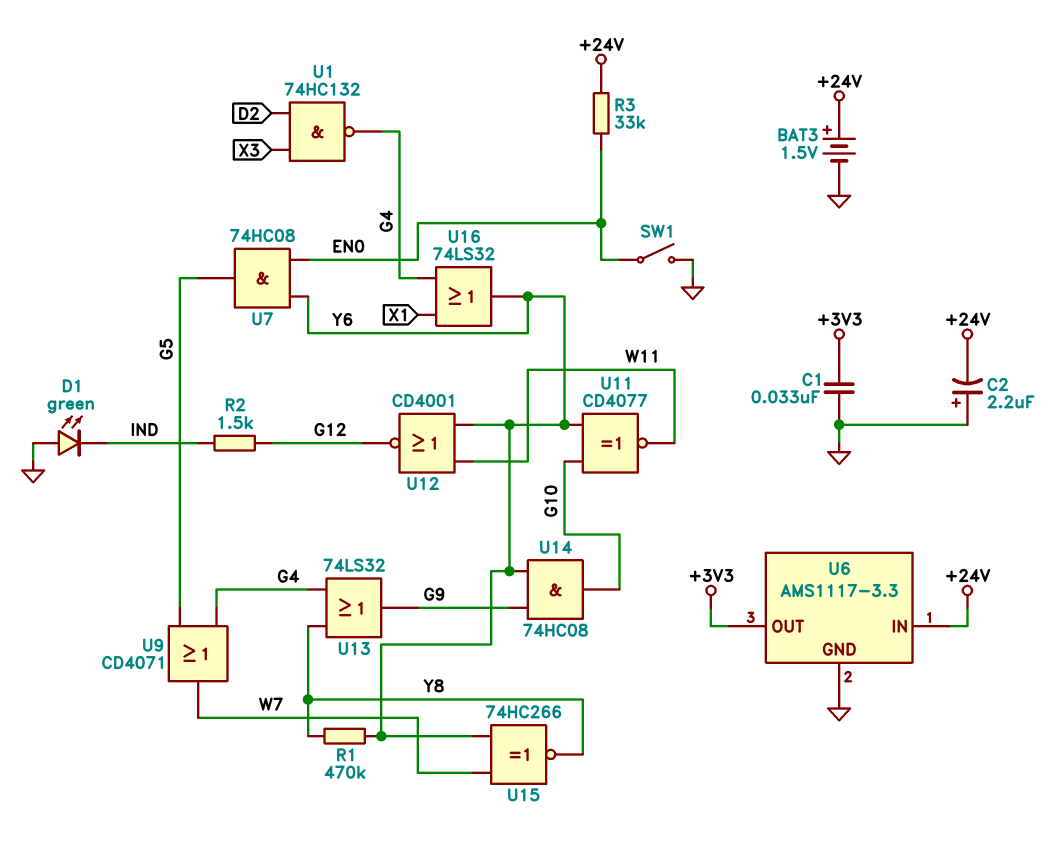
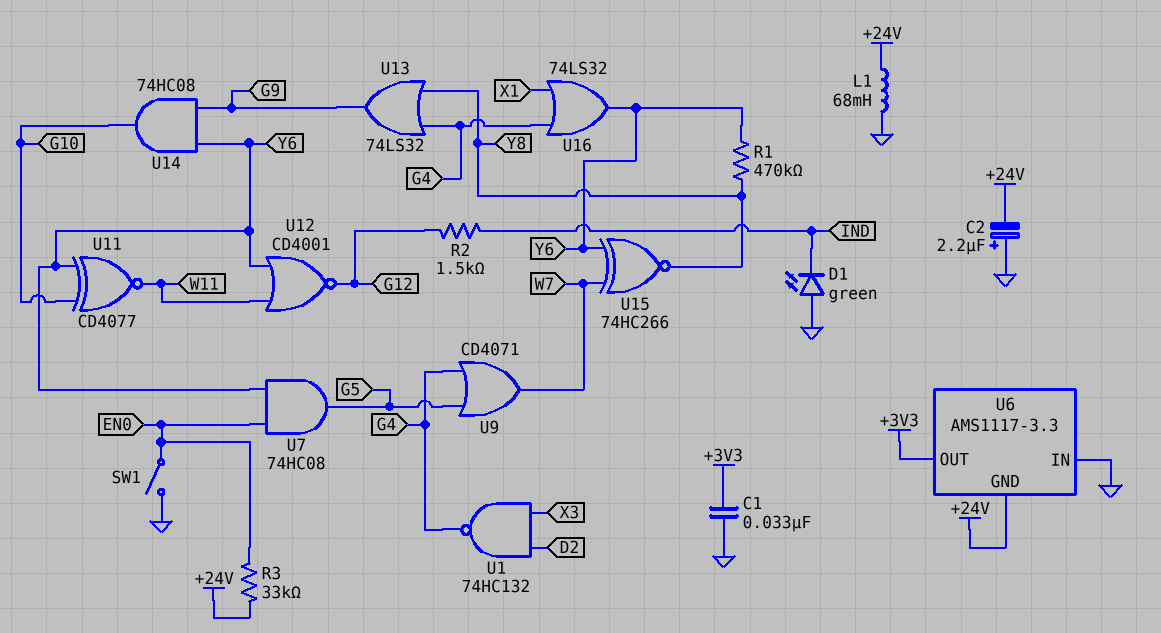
BAT3: 1.5V (plus +24V, minus GND) -> none
L1: none -> 68mH (+24V, GND)
U6 pin GND: GND -> +24V
U6 pin IN: +24V -> GND

